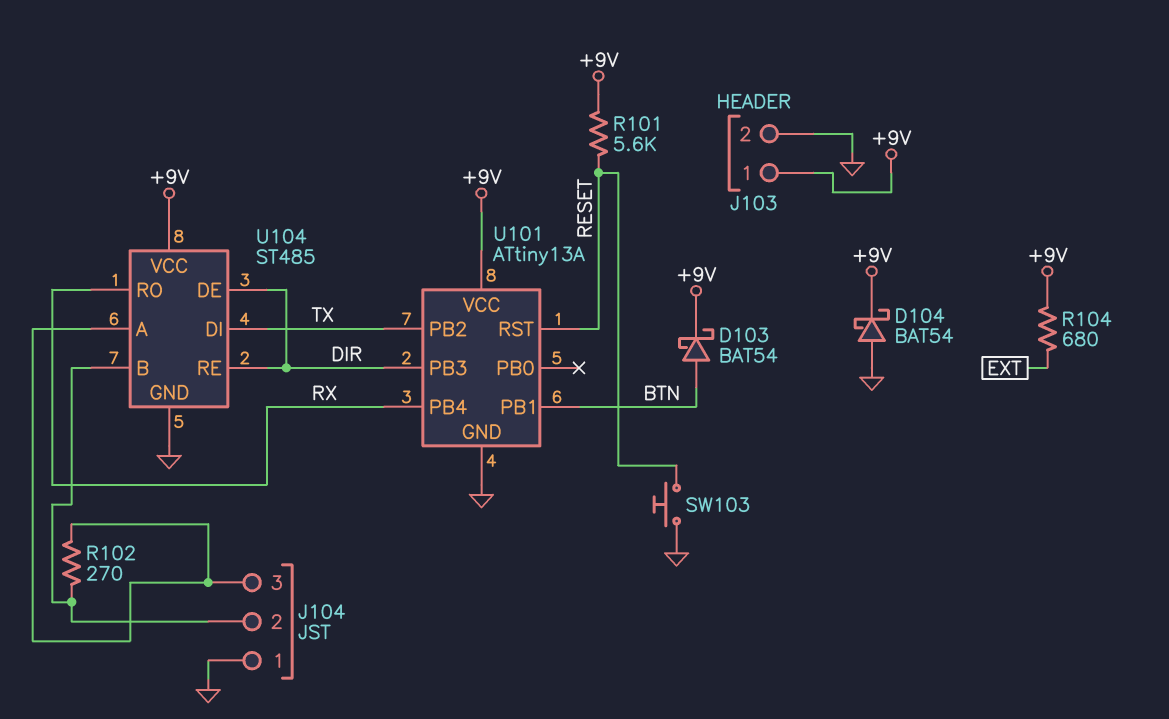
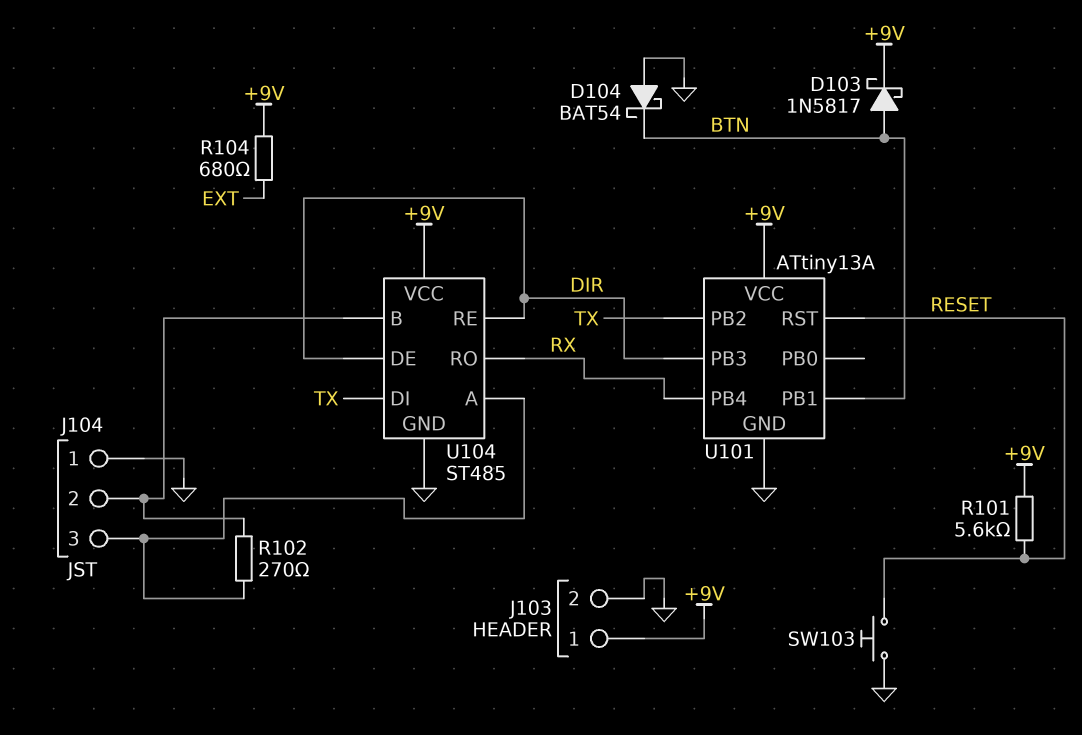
D103: schottky BAT54 (A BTN, K +9V) -> schottky 1N5817 (A BTN, K +9V)
D104: schottky BAT54 (A GND, K +9V) -> schottky BAT54 (A GND, K BTN)

